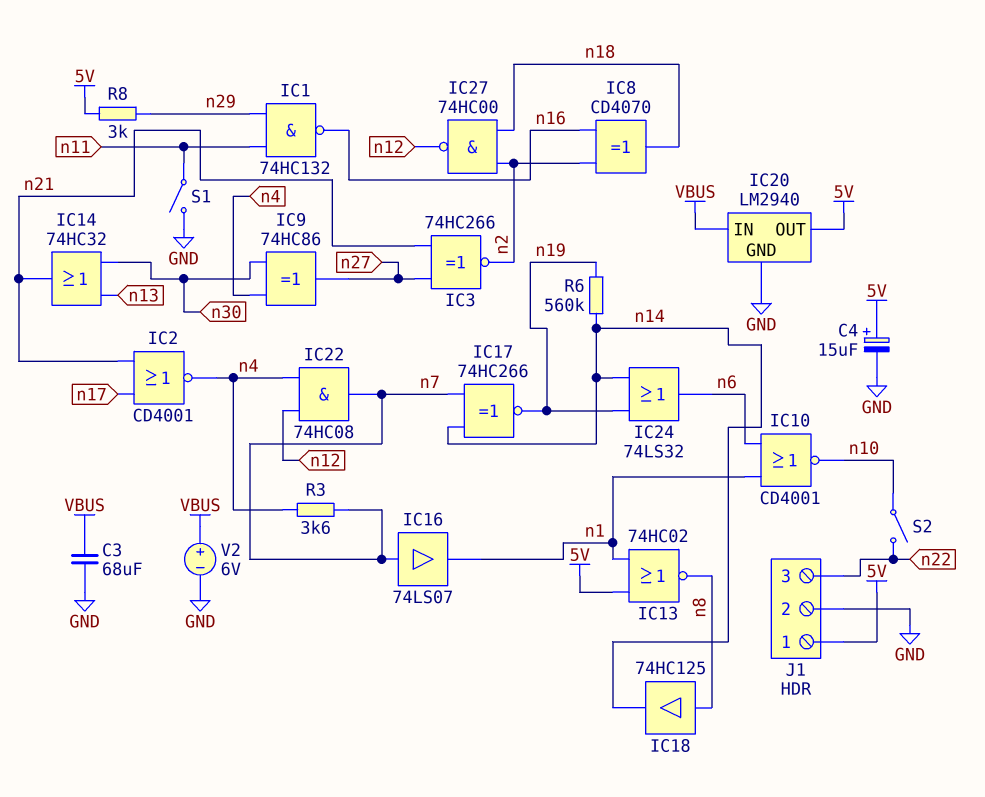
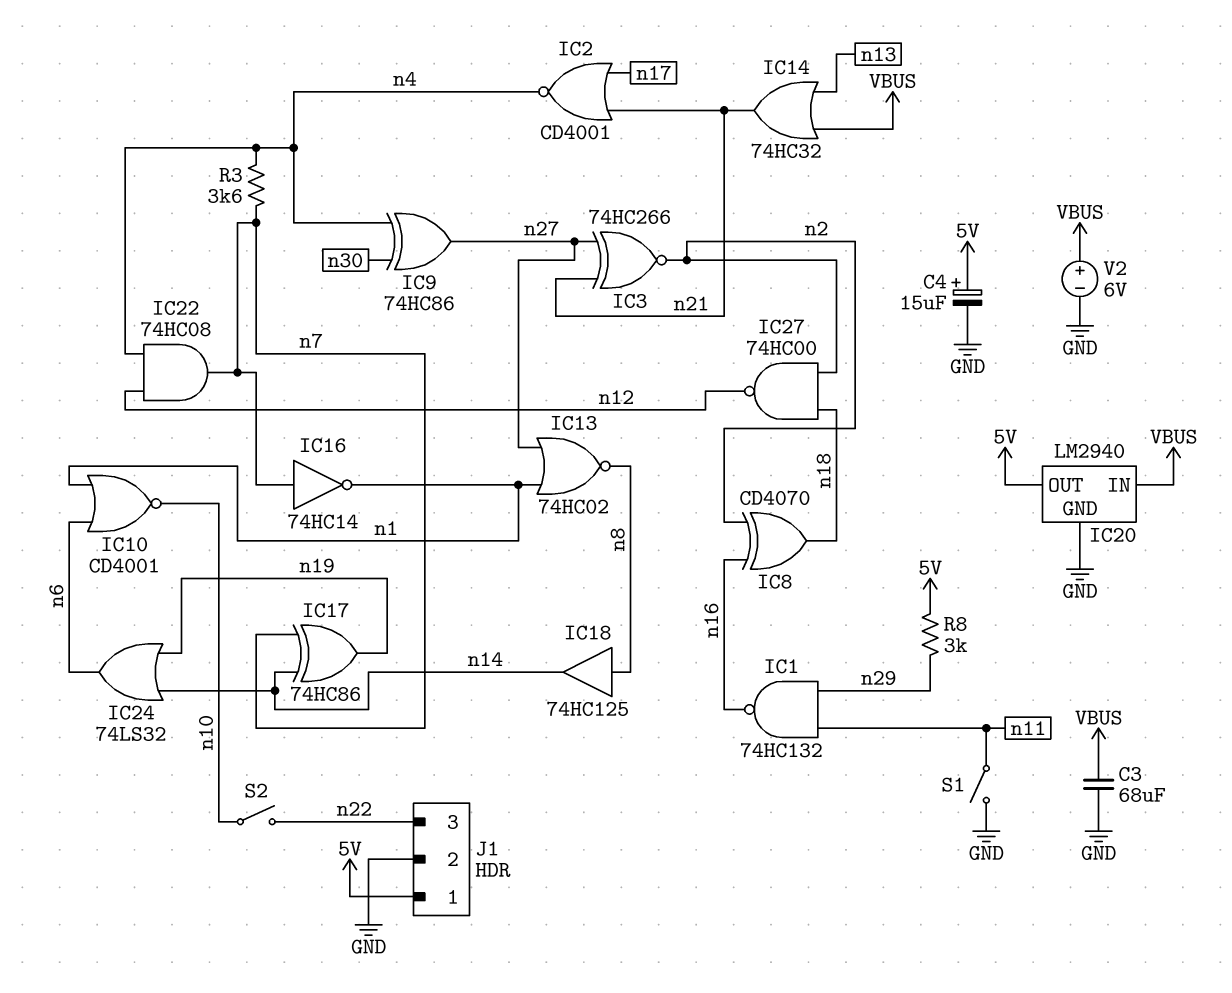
IC13: NOR 74HC02 (in 5V, in n1, out n8) -> NOR 74HC02 (in n1, in n27, out n8)
IC14: OR 74HC32 (in n13, in n30, out n21) -> OR 74HC32 (in VBUS, in n13, out n21)
IC16: buffer 74LS07 (in n7, out n1) -> NOT 74HC14 (in n7, out n1)
IC17: XNOR 74HC266 (in n7, in n14, out n19) -> XOR 74HC86 (in n7, in n14, out n19)
R6: 560k (n14, n19) -> none

